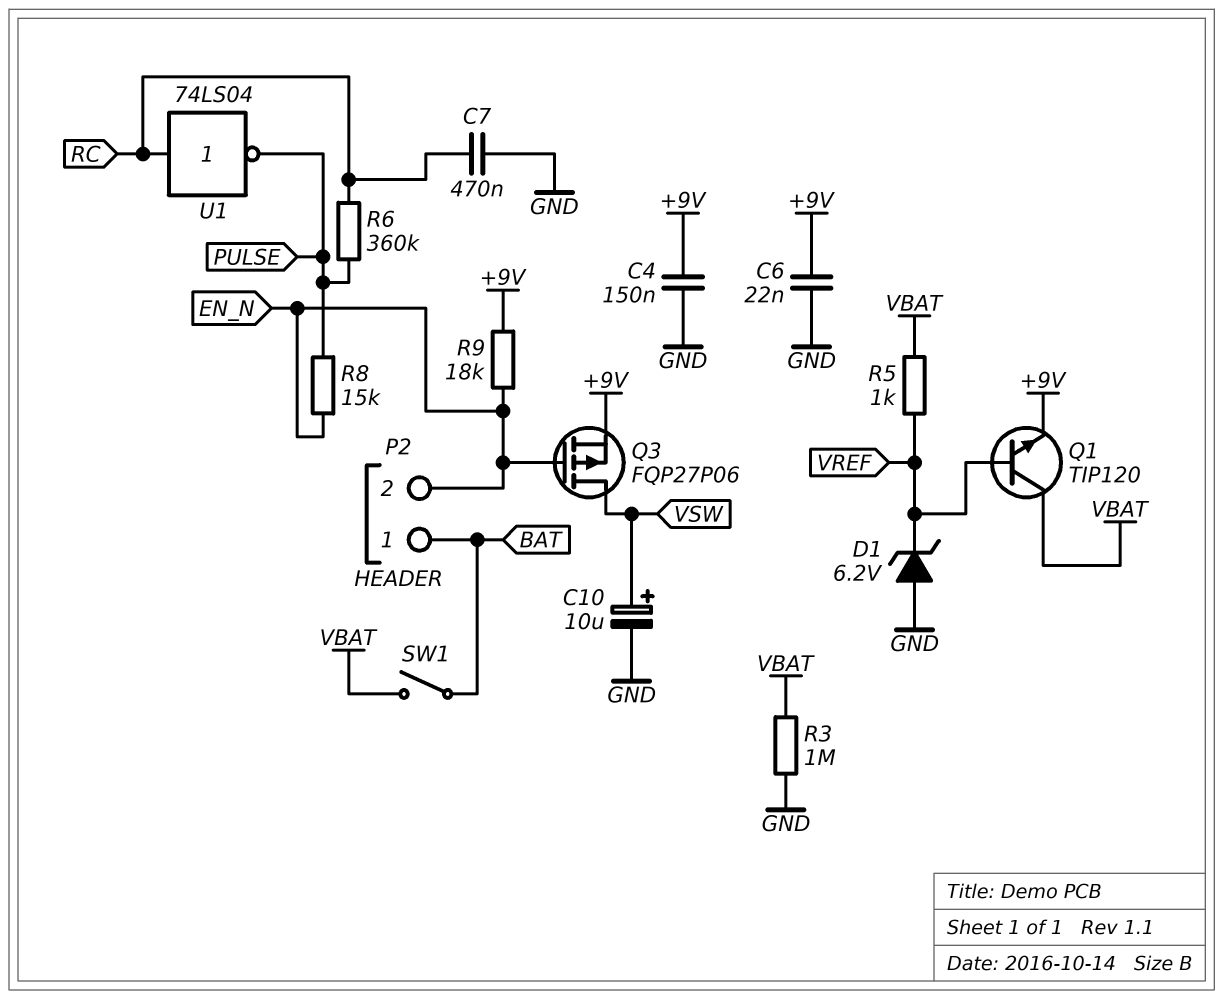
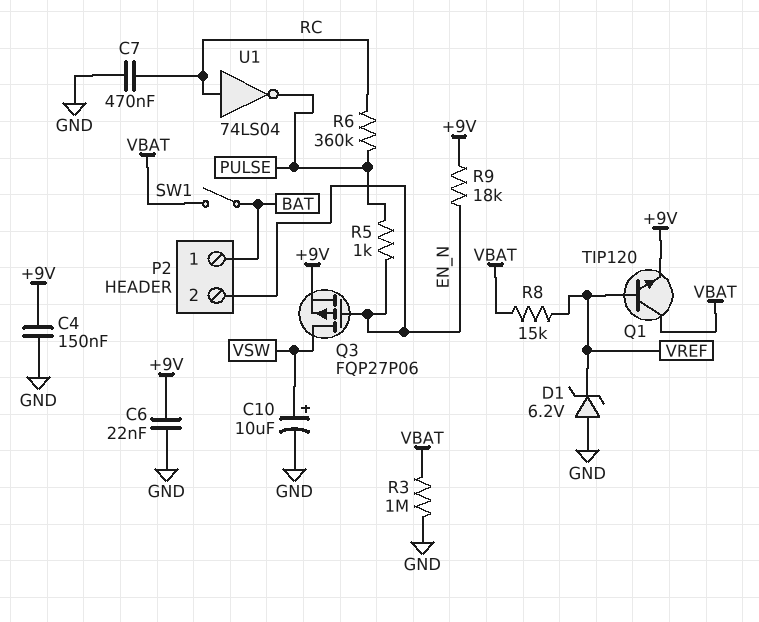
R5: 1k (VBAT, VREF) -> 1k (EN_N, PULSE)
R8: 15k (EN_N, PULSE) -> 15k (VBAT, VREF)

